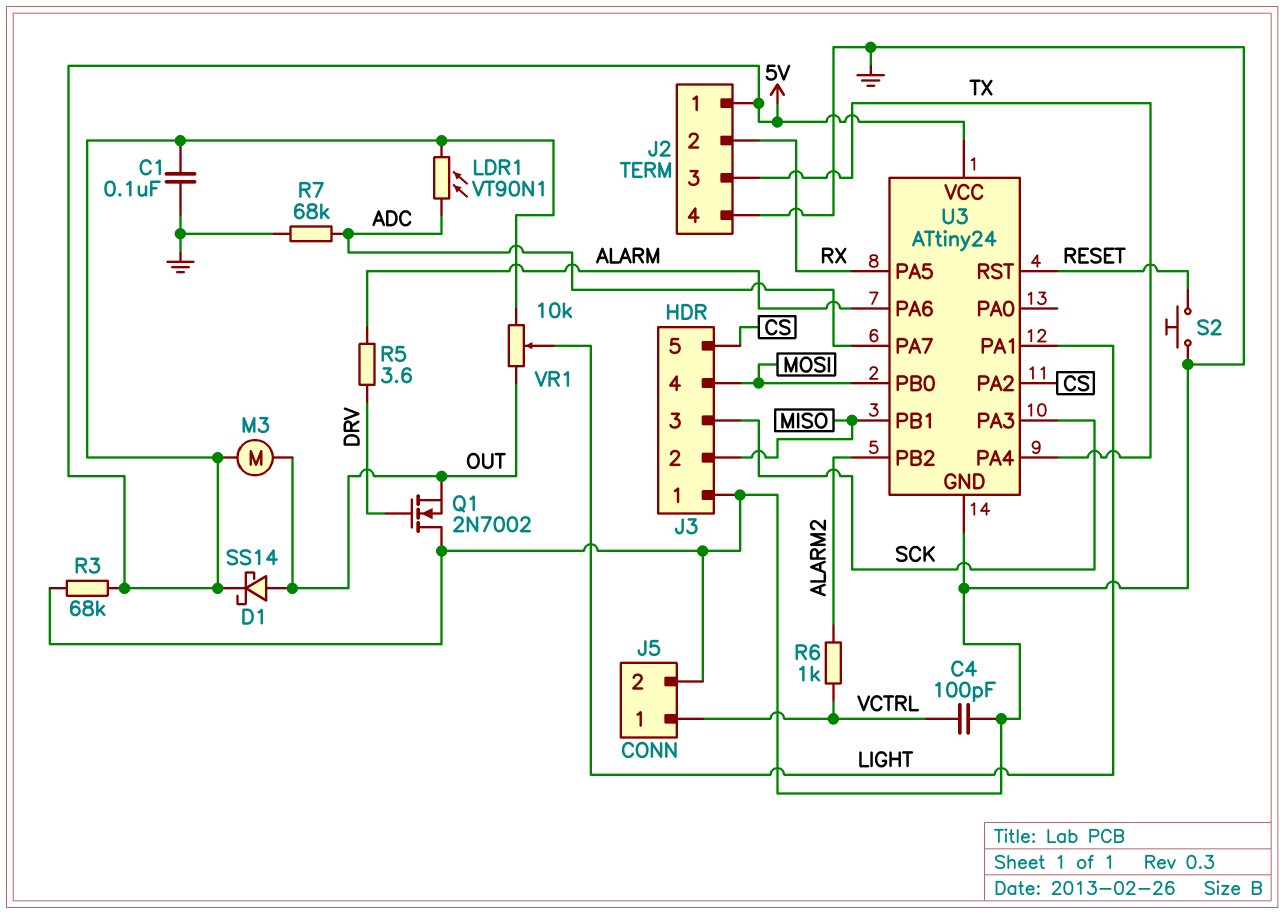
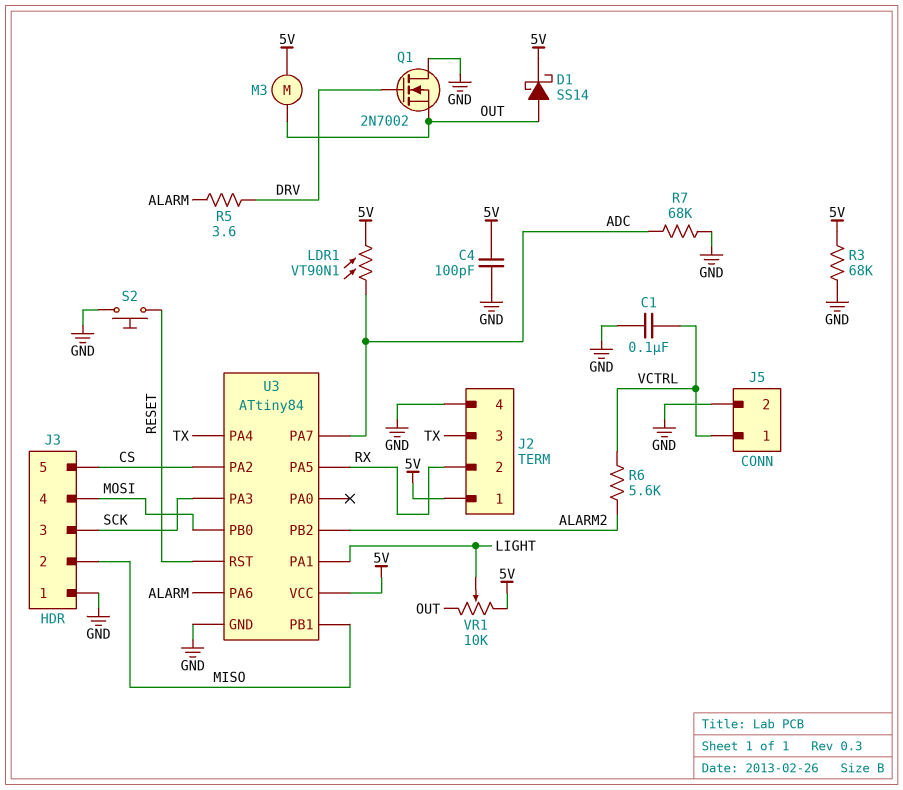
C1: 100nF (5V, GND) -> 100nF (GND, VCTRL)
C4: 100pF (GND, VCTRL) -> 100pF (5V, GND)
R6: 1k (ALARM2, VCTRL) -> 5.6k (ALARM2, VCTRL)
U3: ATtiny24 -> ATtiny84

